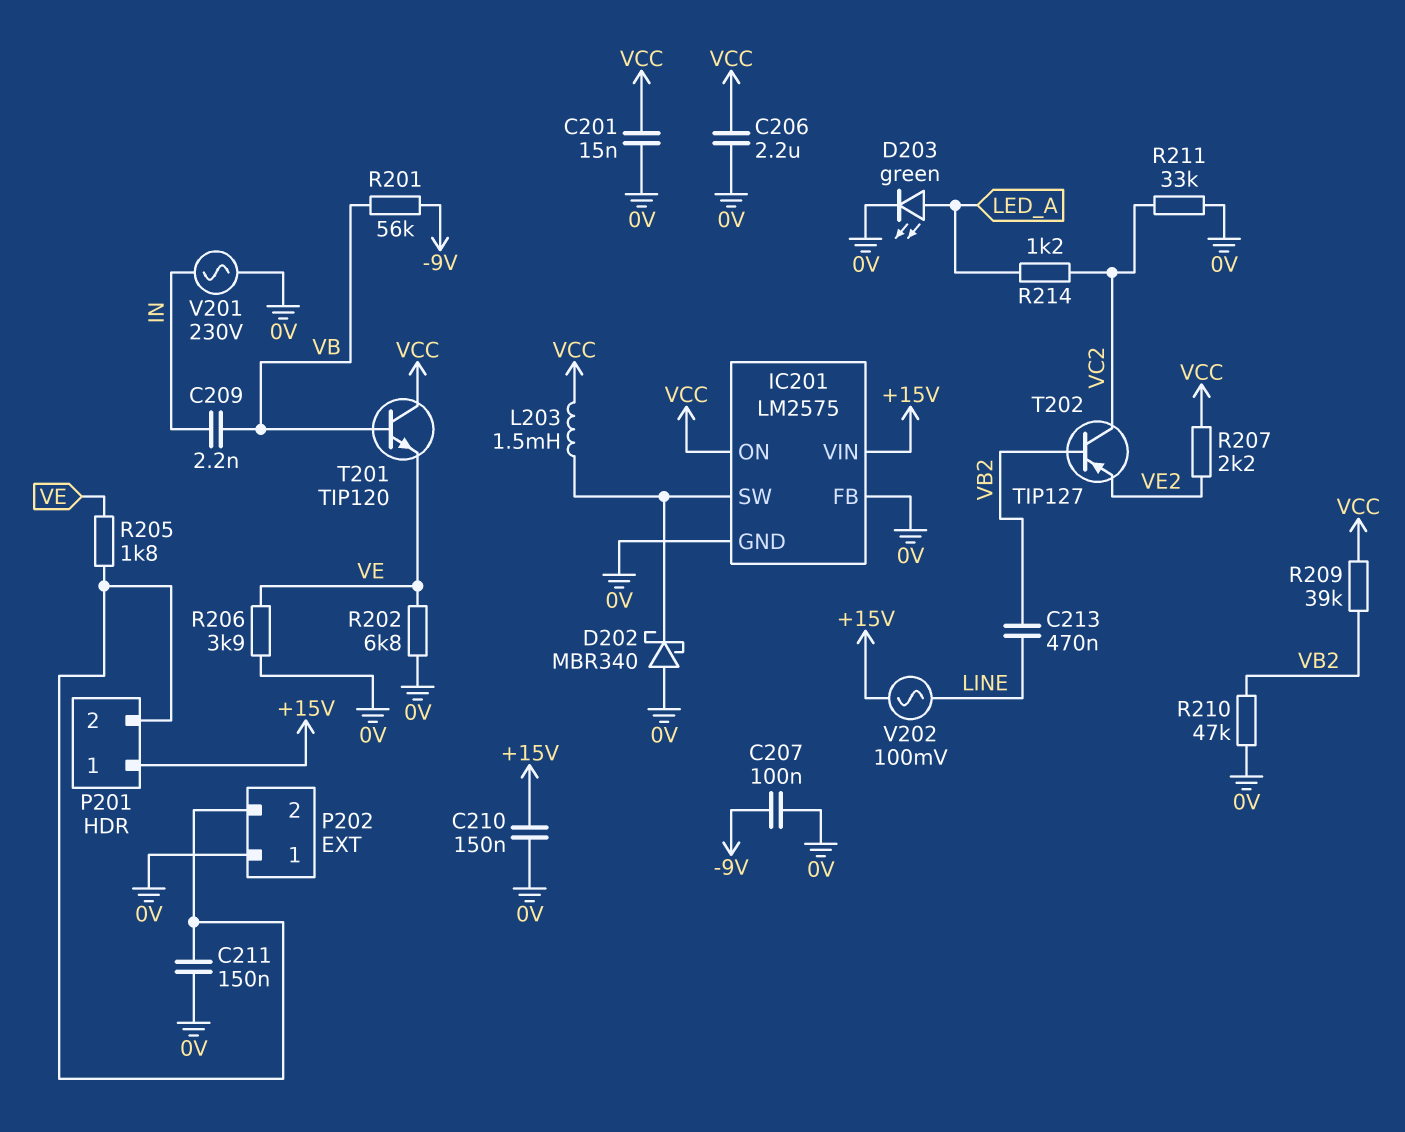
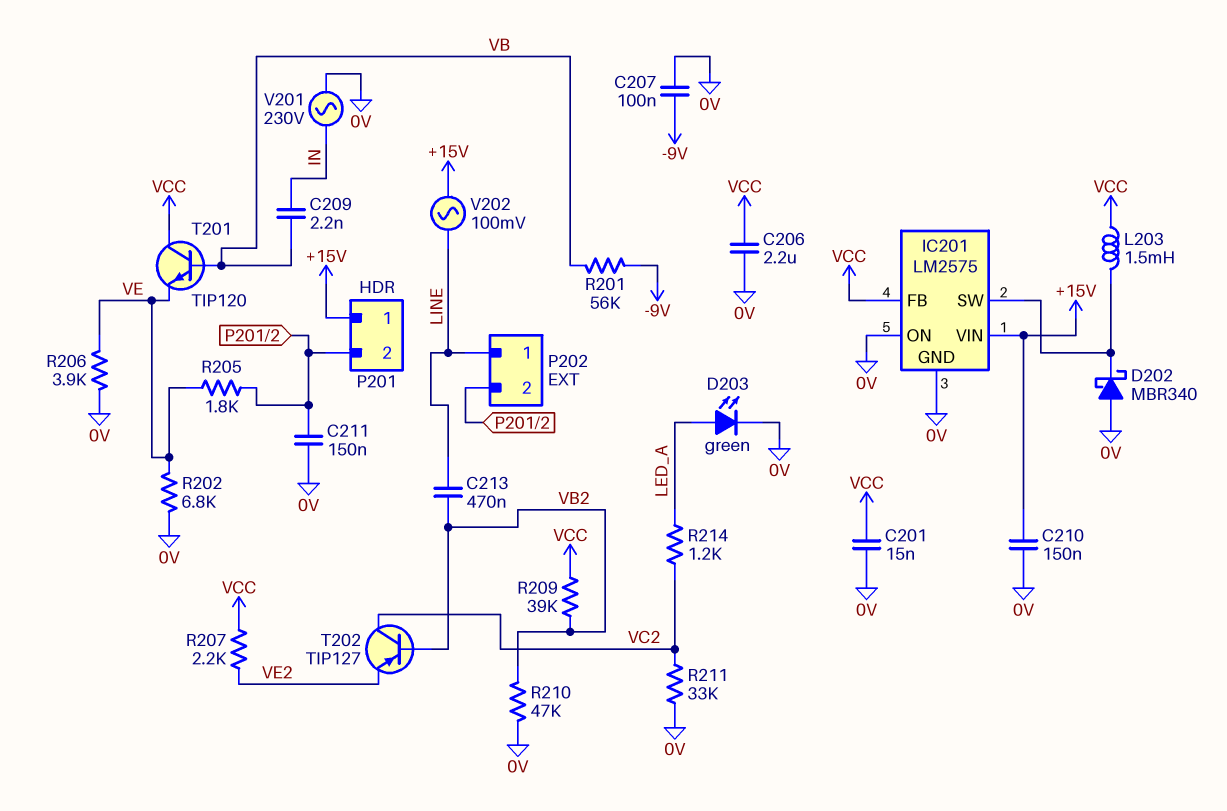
IC201 pin FB: 0V -> VCC
IC201 pin ON: VCC -> 0V
P202 pin 1: 0V -> LINE

